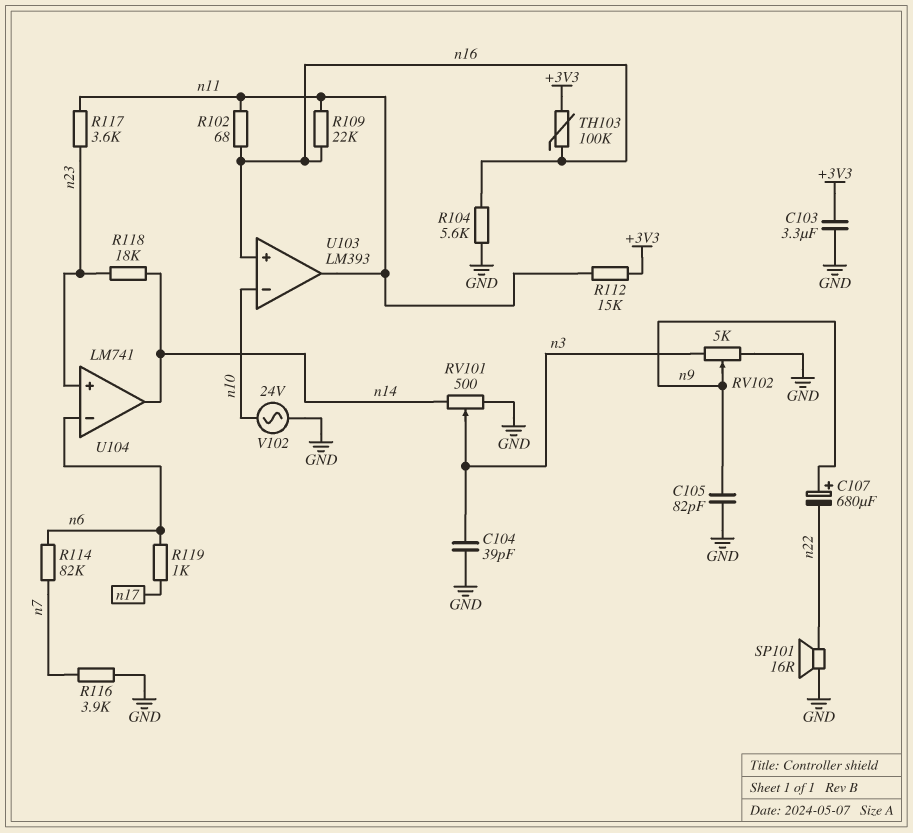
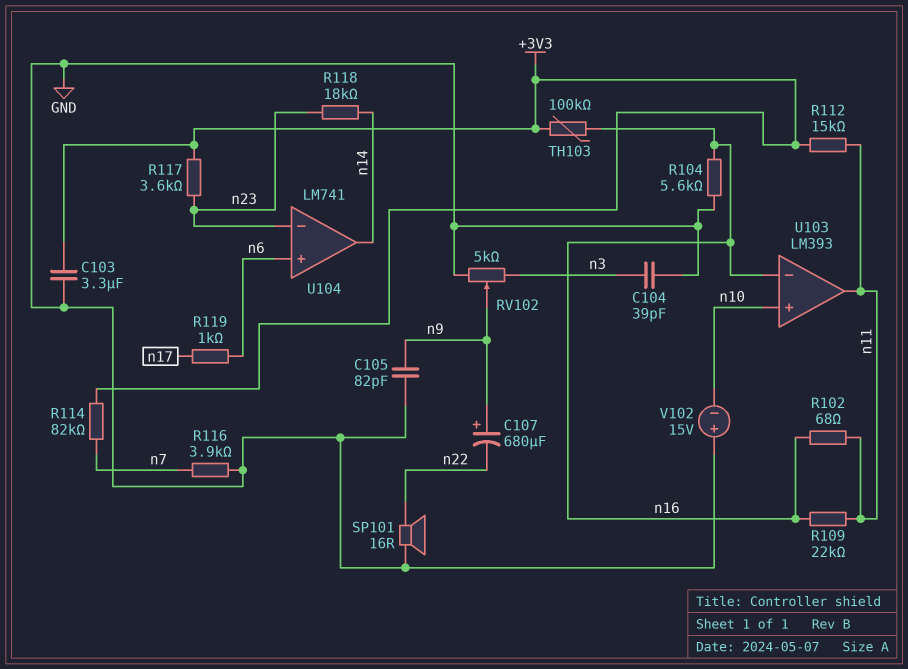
R114: 82k (n6, n7) -> 82k (+3V3, n7)
R117: 3.6k (n11, n23) -> 3.6k (+3V3, n23)
RV101: 500 (GND, n14, wiper n3) -> none
U103 pin in+: n16 -> n10
U103 pin in-: n10 -> n16
U104 pin in+: n23 -> n6
U104 pin in-: n6 -> n23
V102: AC 24V (GND, n10) -> 15V (plus GND, minus n10)

